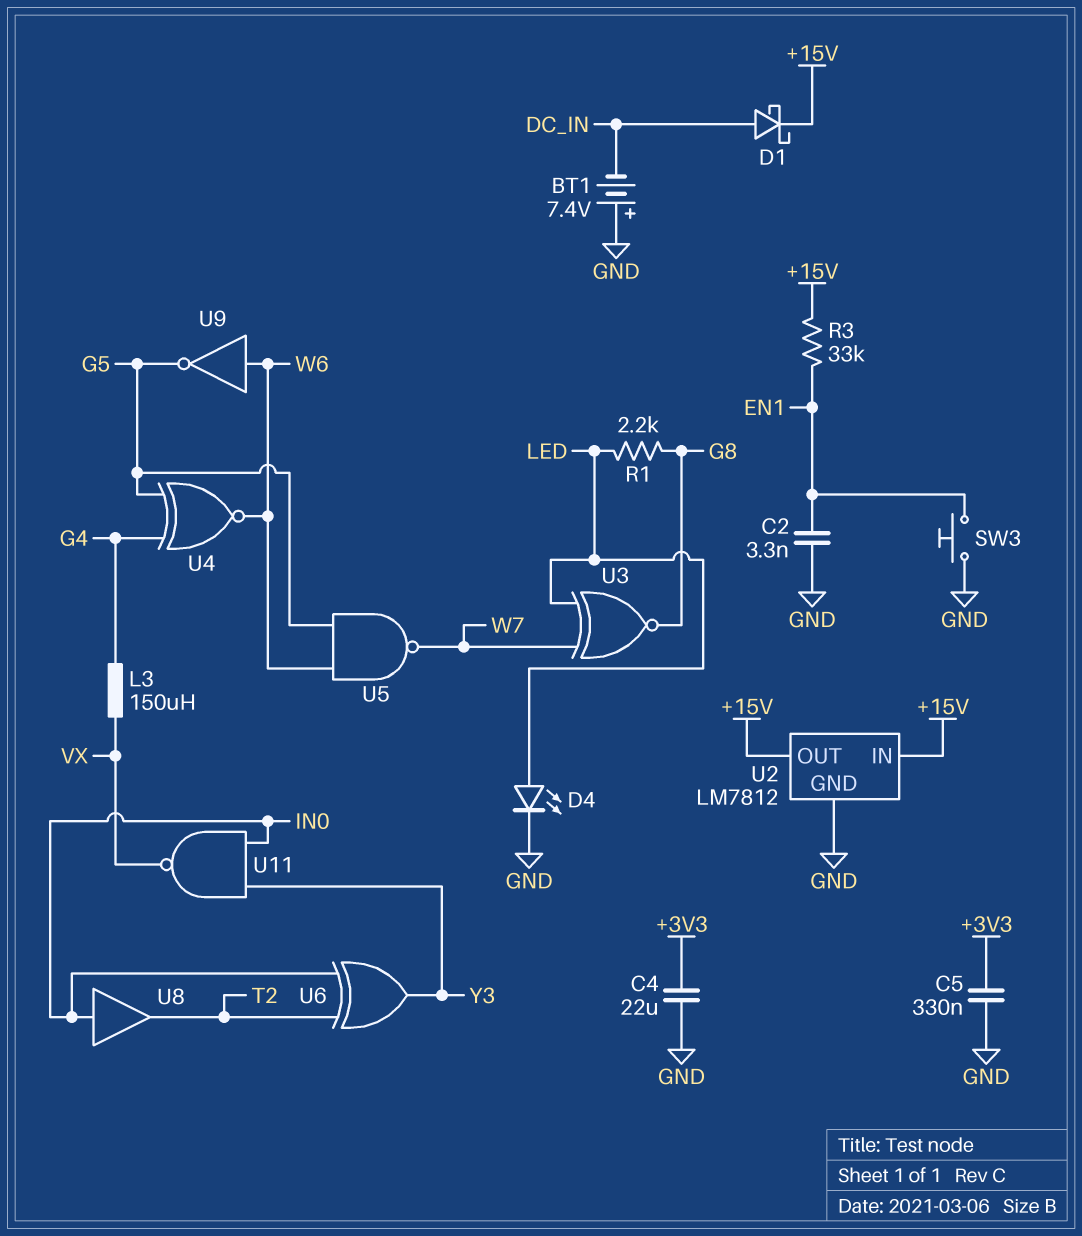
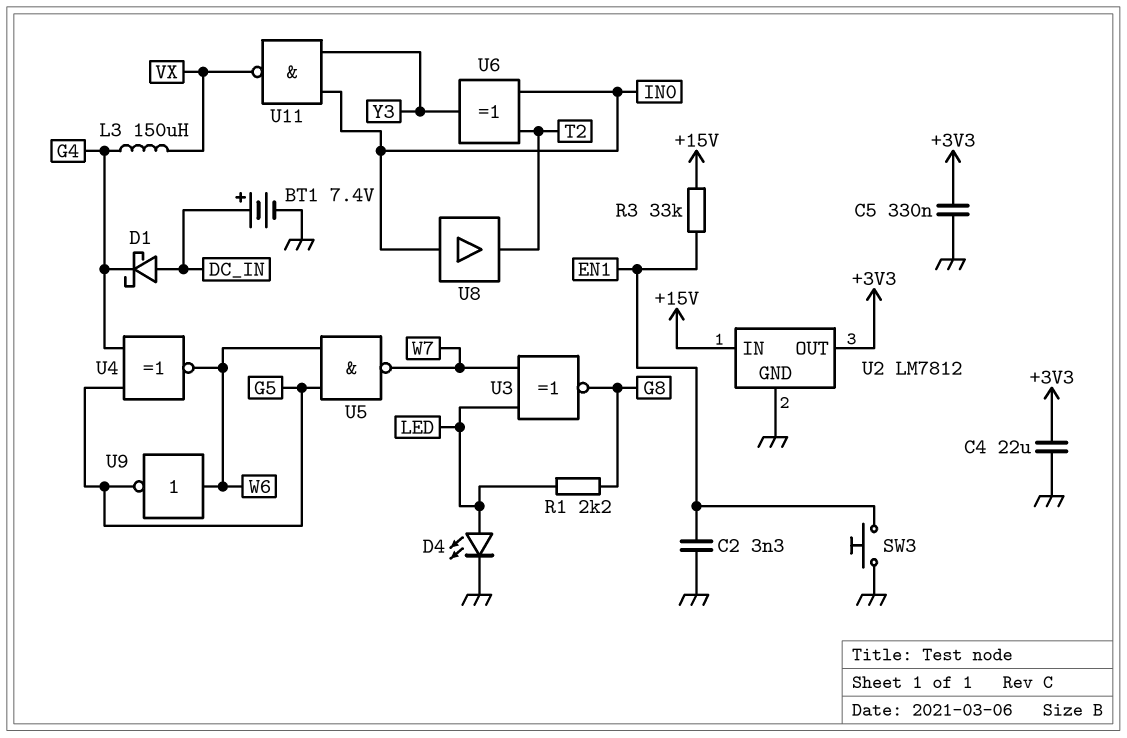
BT1: 7.4V (plus GND, minus DC_IN) -> 7.4V (plus DC_IN, minus GND)
D1: schottky (A DC_IN, K +15V) -> schottky (A DC_IN, K G4)
U2 pin OUT: +15V -> +3V3

